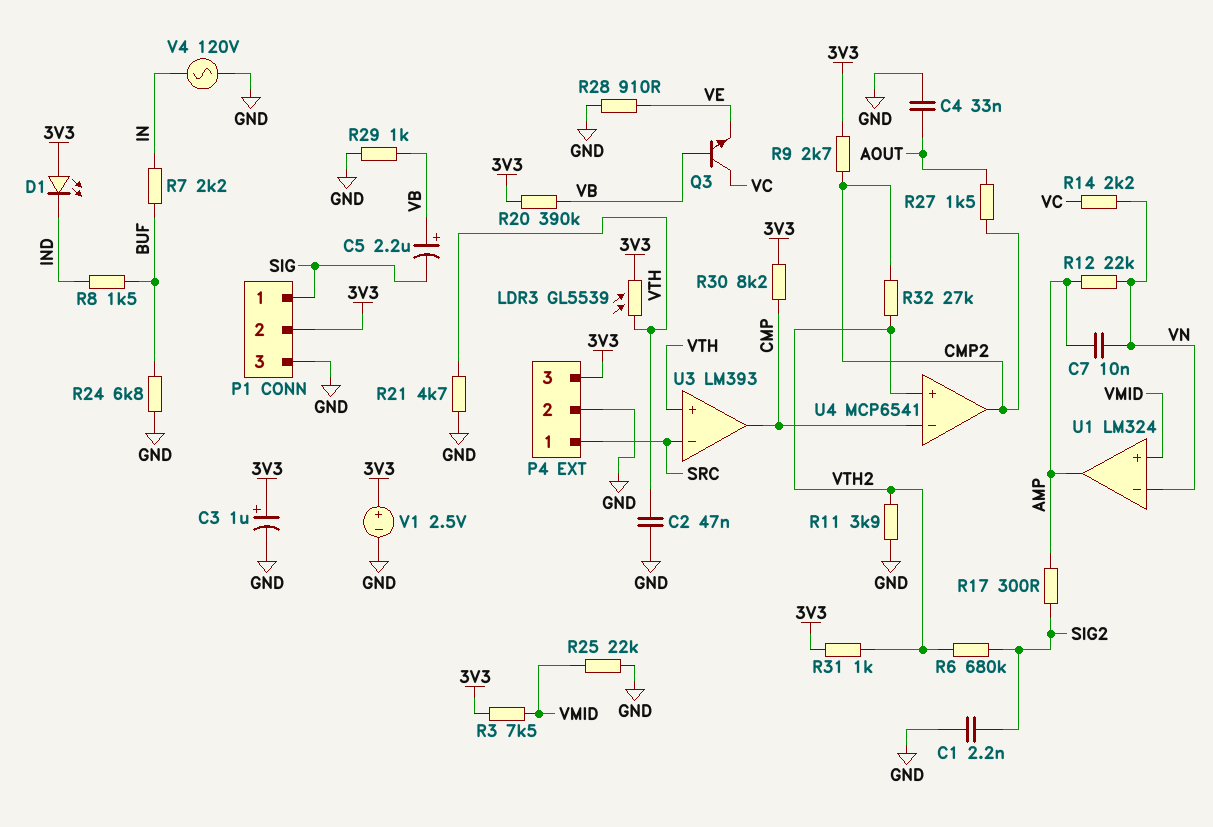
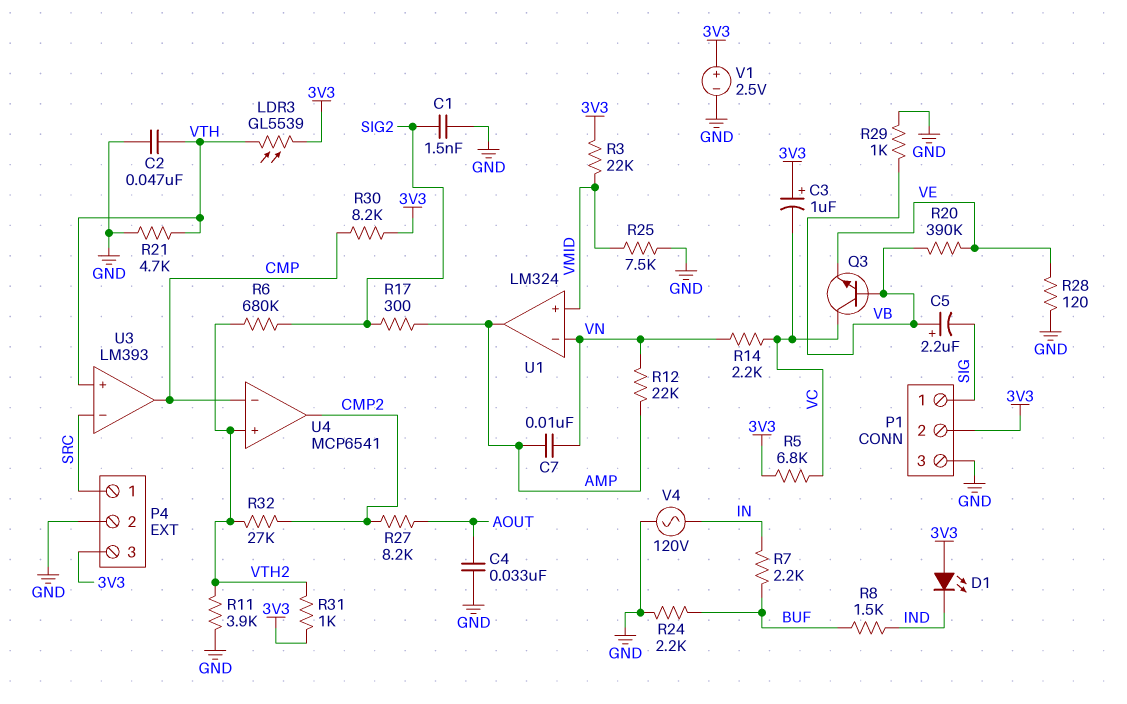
C1: 2.2nF (GND, SIG2) -> 1.5nF (GND, SIG2)
C3: 1uF (plus 3V3, minus GND) -> 1uF (plus 3V3, minus VC)
R3: 7.5k (3V3, VMID) -> 22k (3V3, VMID)
R5: none -> 6.8k (3V3, VC)
R9: 2.7k (3V3, CMP2) -> none
R20: 390k (3V3, VB) -> 390k (VB, VE)
R24: 6.8k (BUF, GND) -> 2.2k (BUF, GND)
R25: 22k (GND, VMID) -> 7.5k (GND, VMID)
R27: 1.5k (AOUT, CMP2) -> 8.2k (AOUT, CMP2)
R28: 910 (GND, VE) -> 120 (GND, VE)

